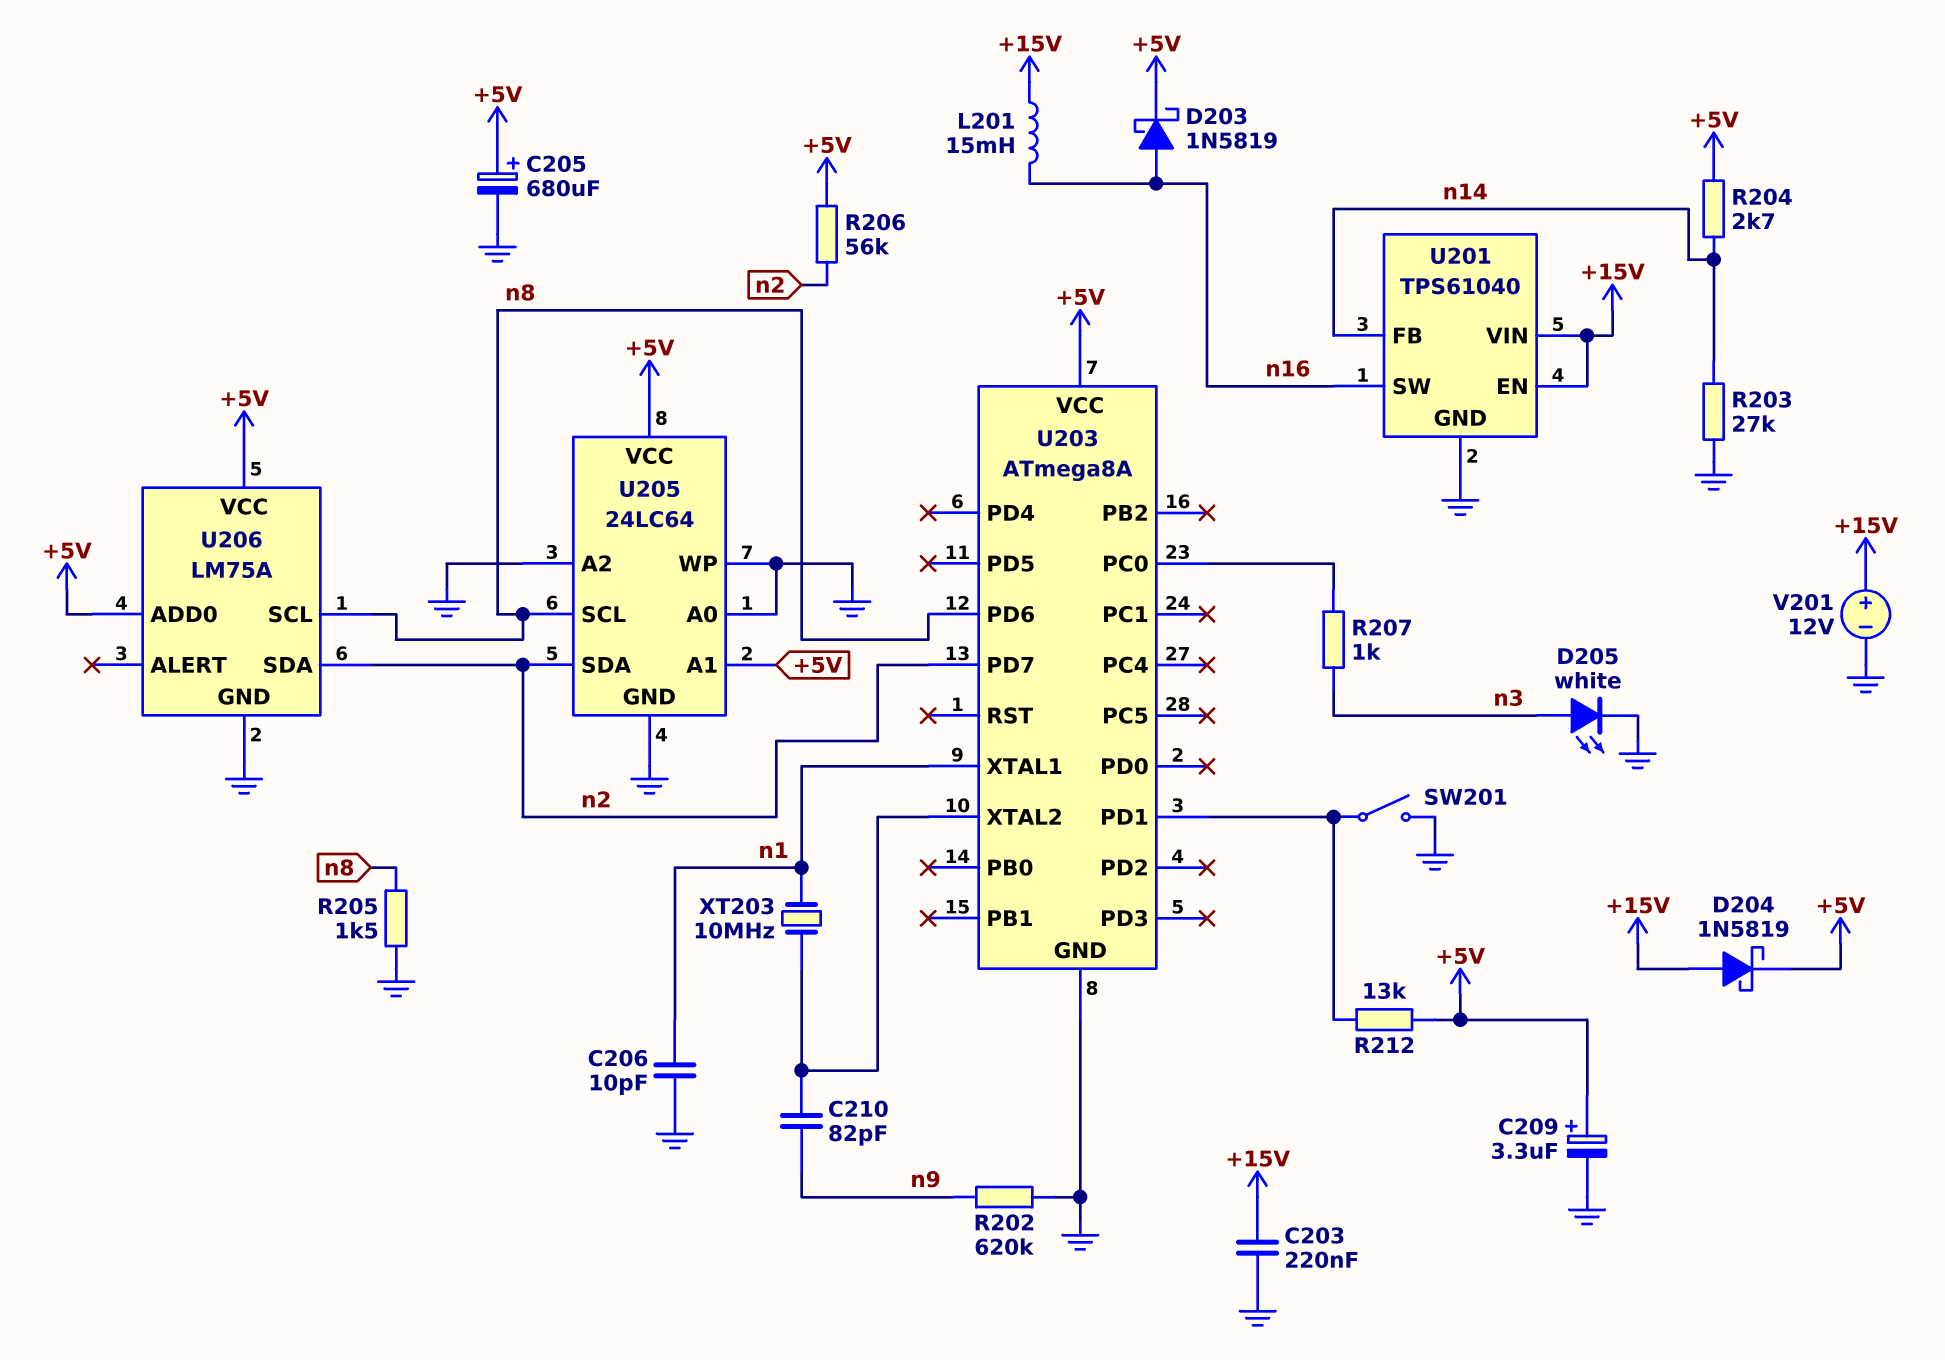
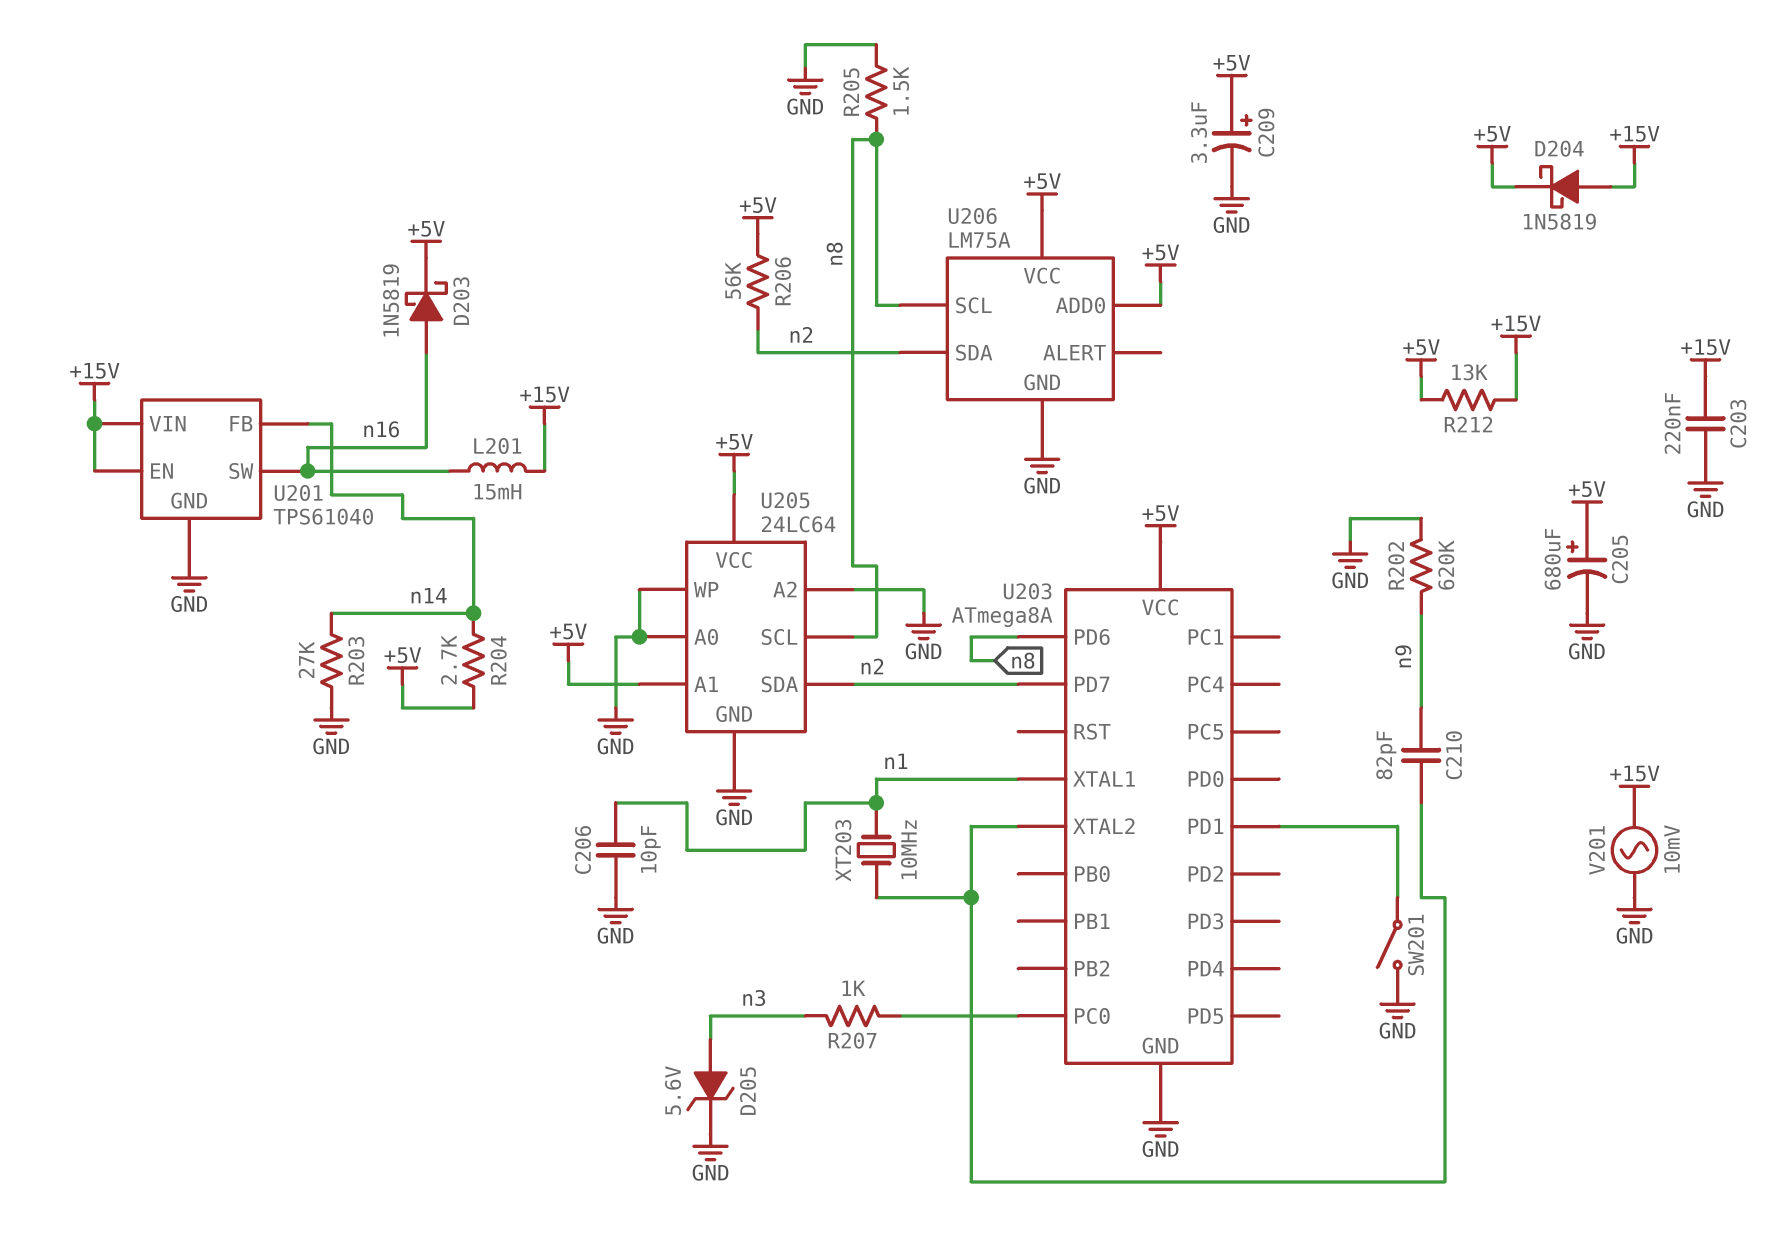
D205: LED white (A n3, K GND) -> zener 5.6V (A n3, K GND)
R212: 13k (+5V, U203/PD1) -> 13k (+5V, +15V)
V201: 12V (plus +15V, minus GND) -> AC 10mV (+15V, GND)

